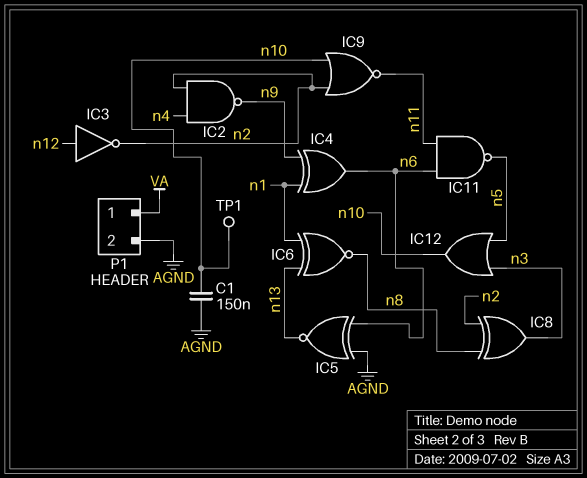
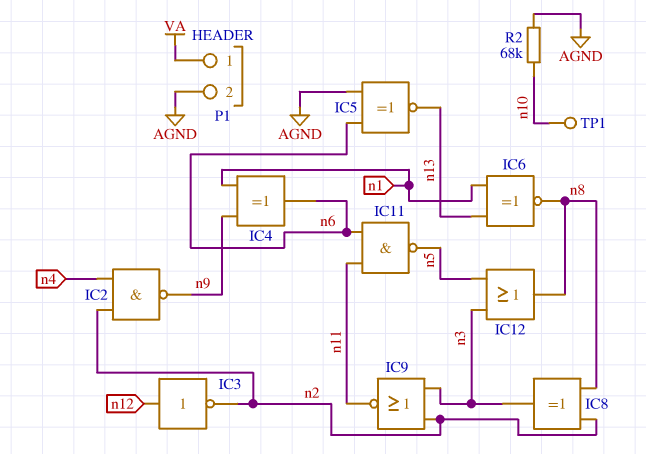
C1: 150nF (AGND, n10) -> none
IC9: NOR (in n2, in n10, out n11) -> NOR (in n2, in n3, out n11)
IC12: OR (in n3, in n5, out n10) -> OR (in n3, in n5, out n8)
R2: none -> 68k (AGND, n10)

